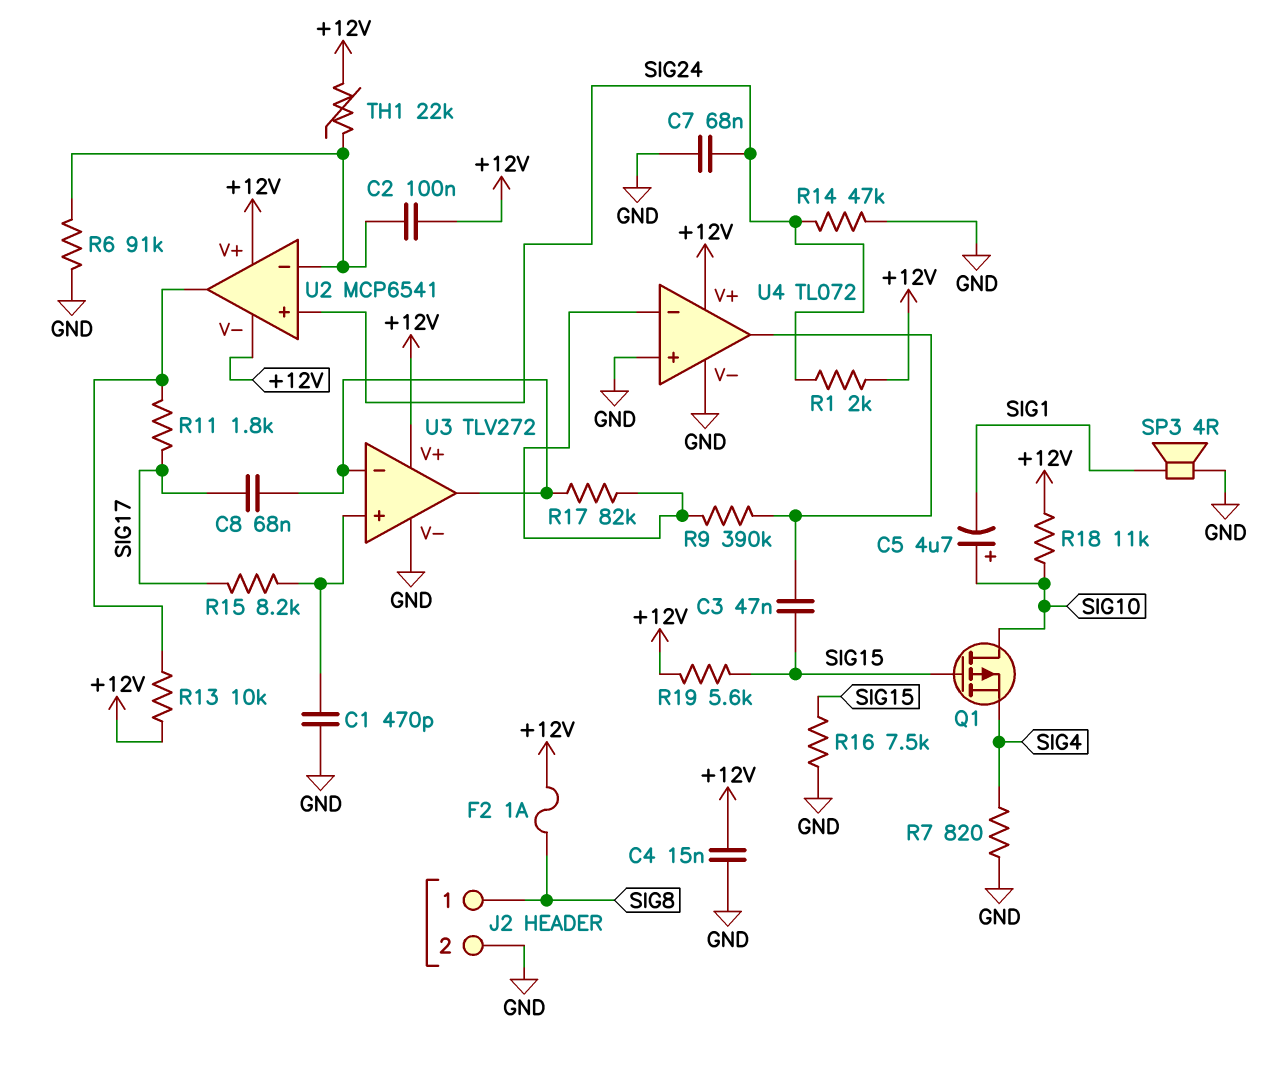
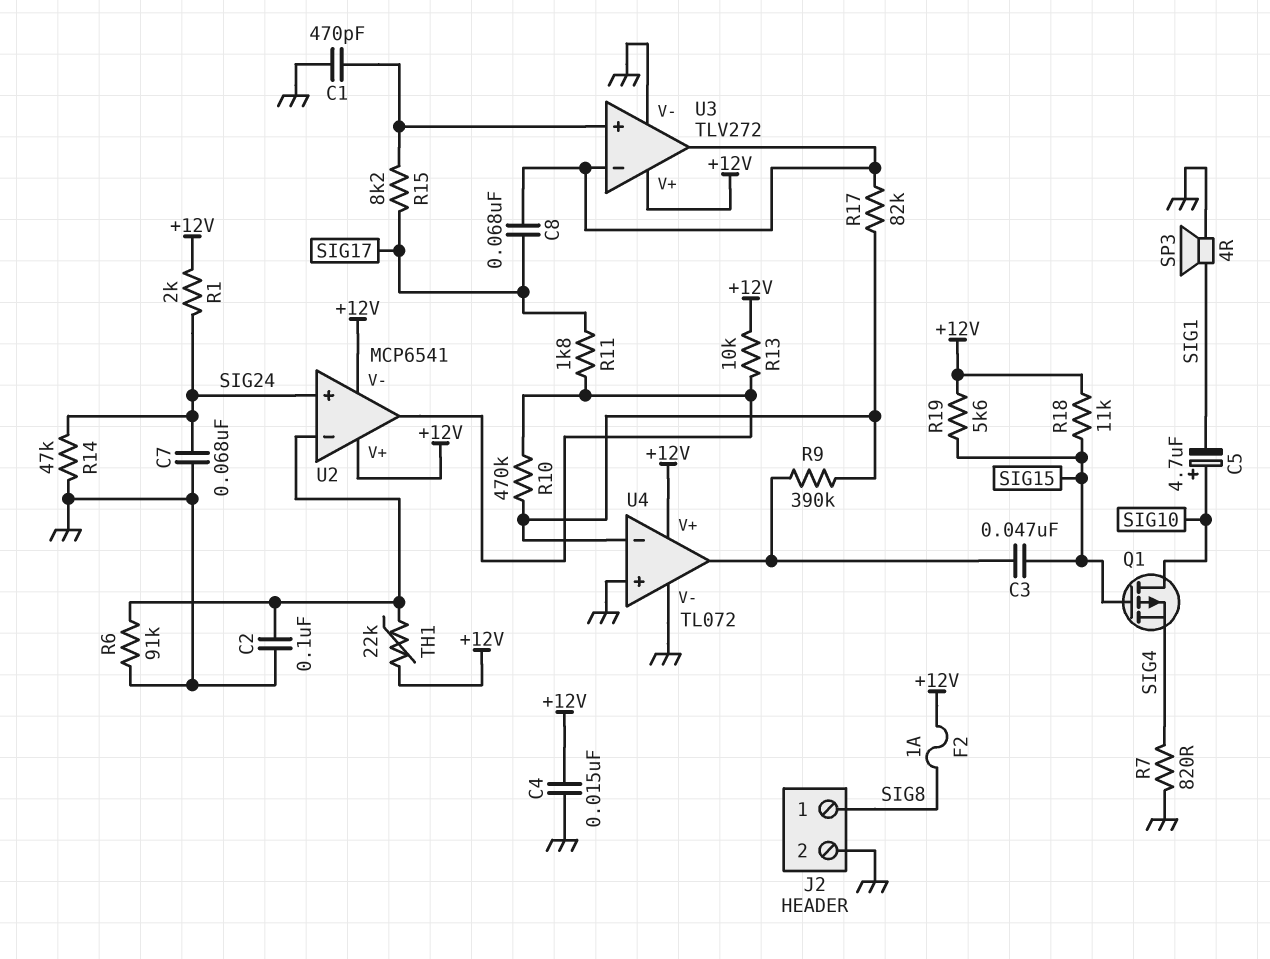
C2: 100nF (+12V, U2/in-) -> 100nF (GND, U2/in-)
R10: none -> 470k (U2/out, U4/in-)
R16: 7.5k (GND, SIG15) -> none
R18: 11k (+12V, SIG10) -> 11k (+12V, SIG15)

